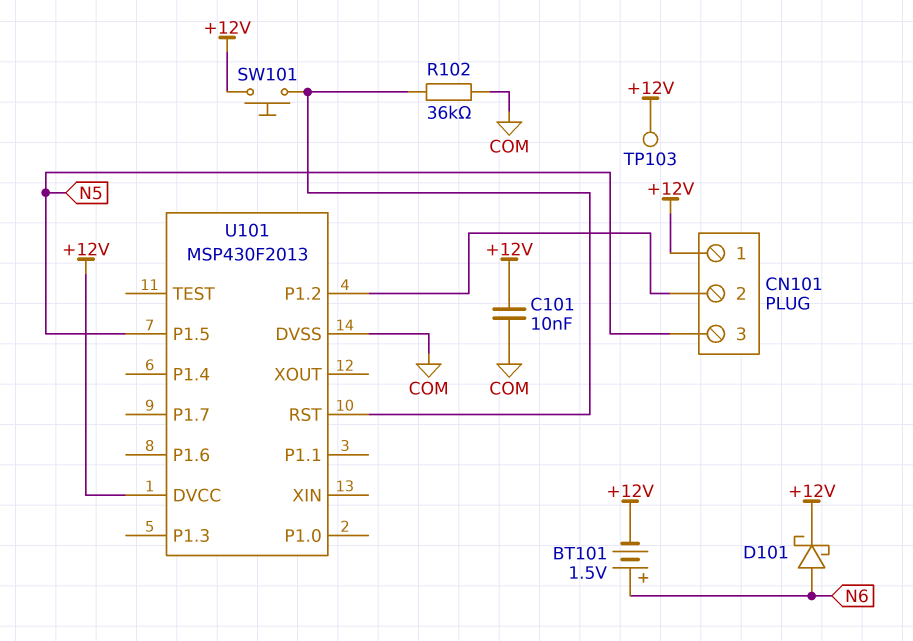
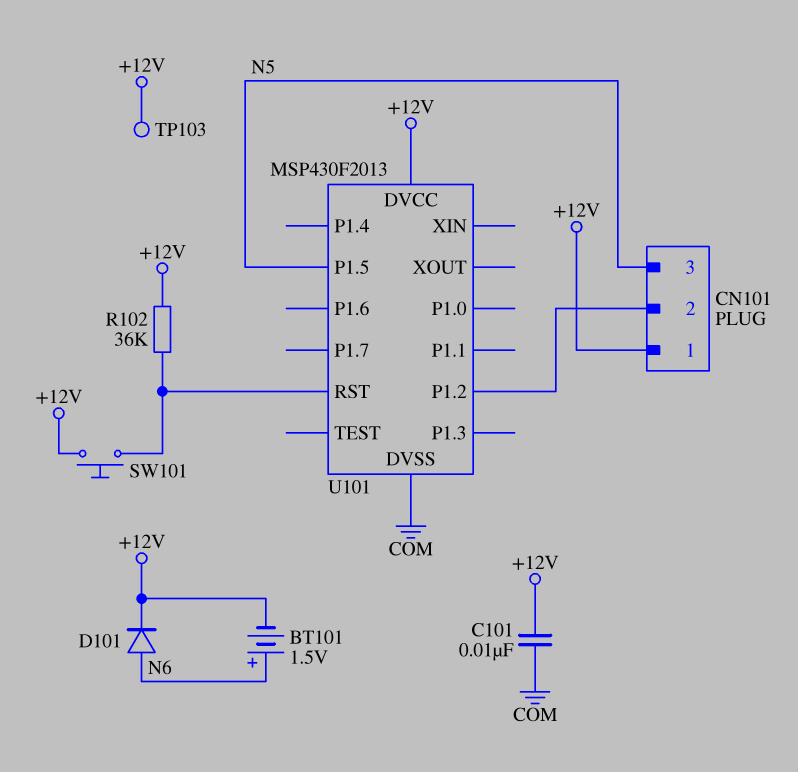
D101: schottky (A N6, K +12V) -> diode (A N6, K +12V)
R102: 36k (COM, U101/RST) -> 36k (+12V, U101/RST)

